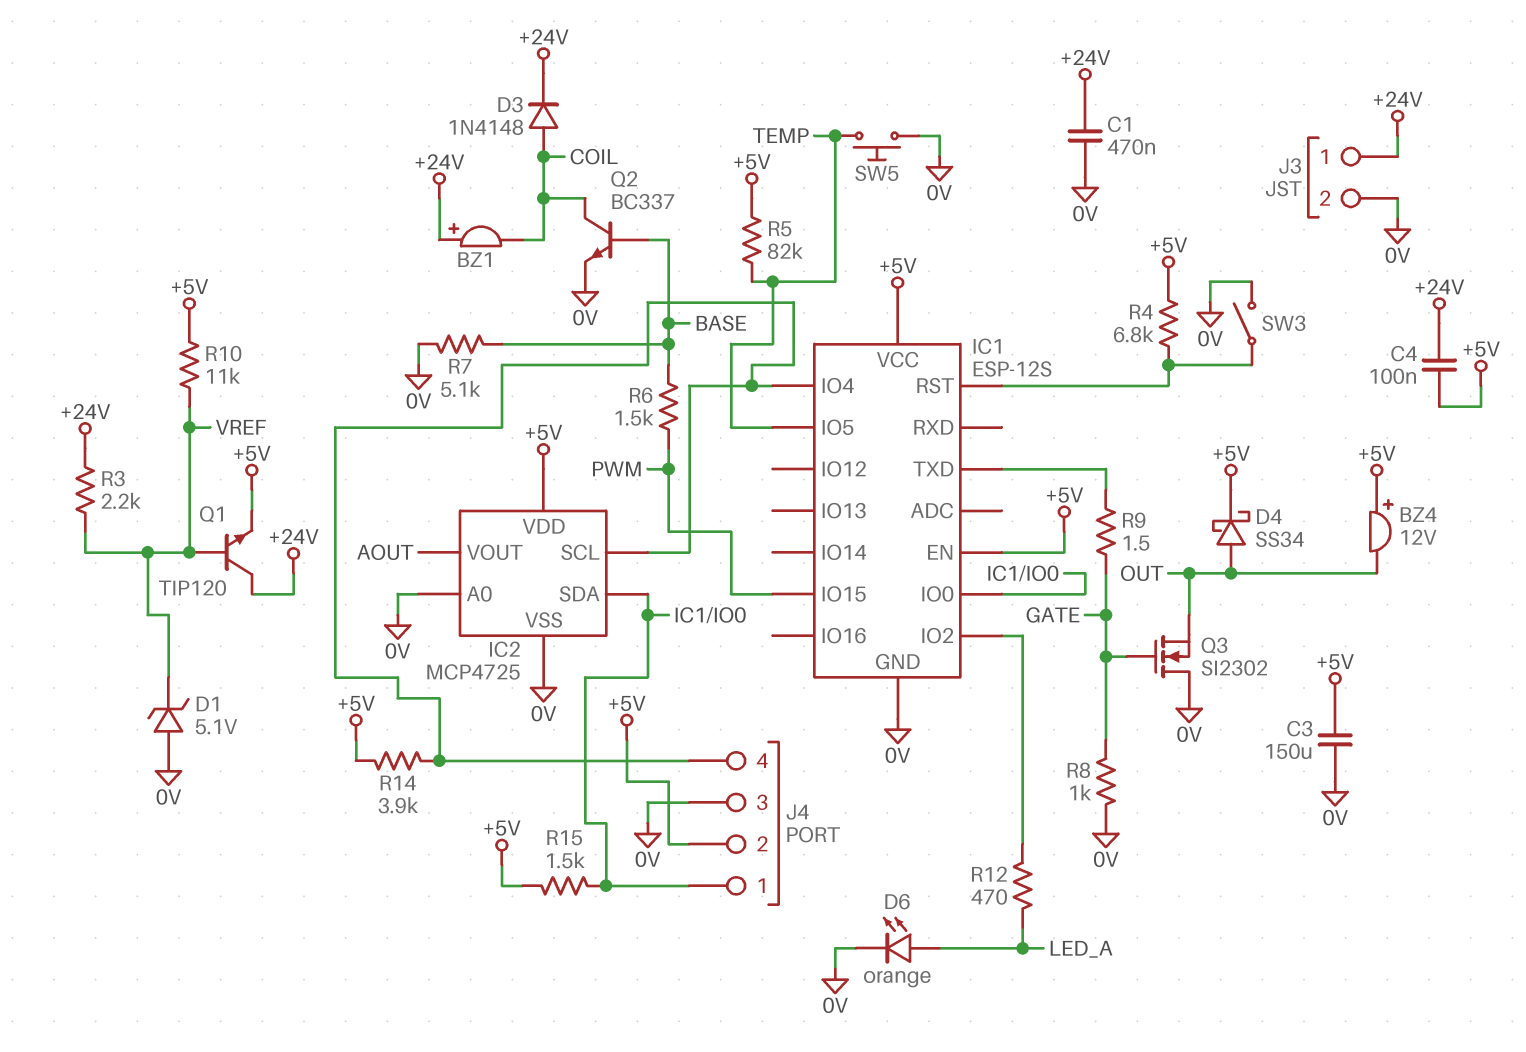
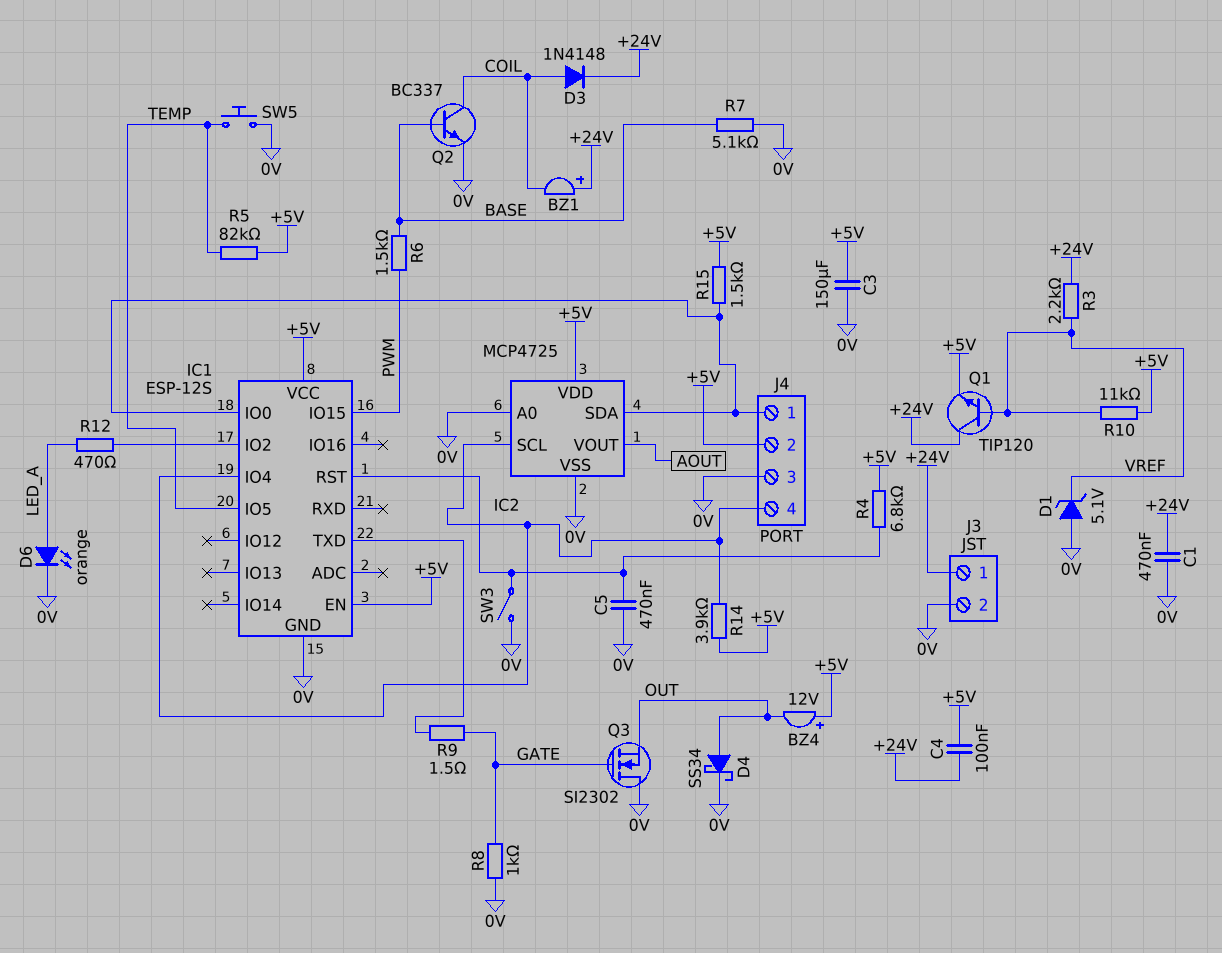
C5: none -> 470nF (0V, IC1/RST)
D4: schottky SS34 (A OUT, K +5V) -> schottky SS34 (A OUT, K 0V)

